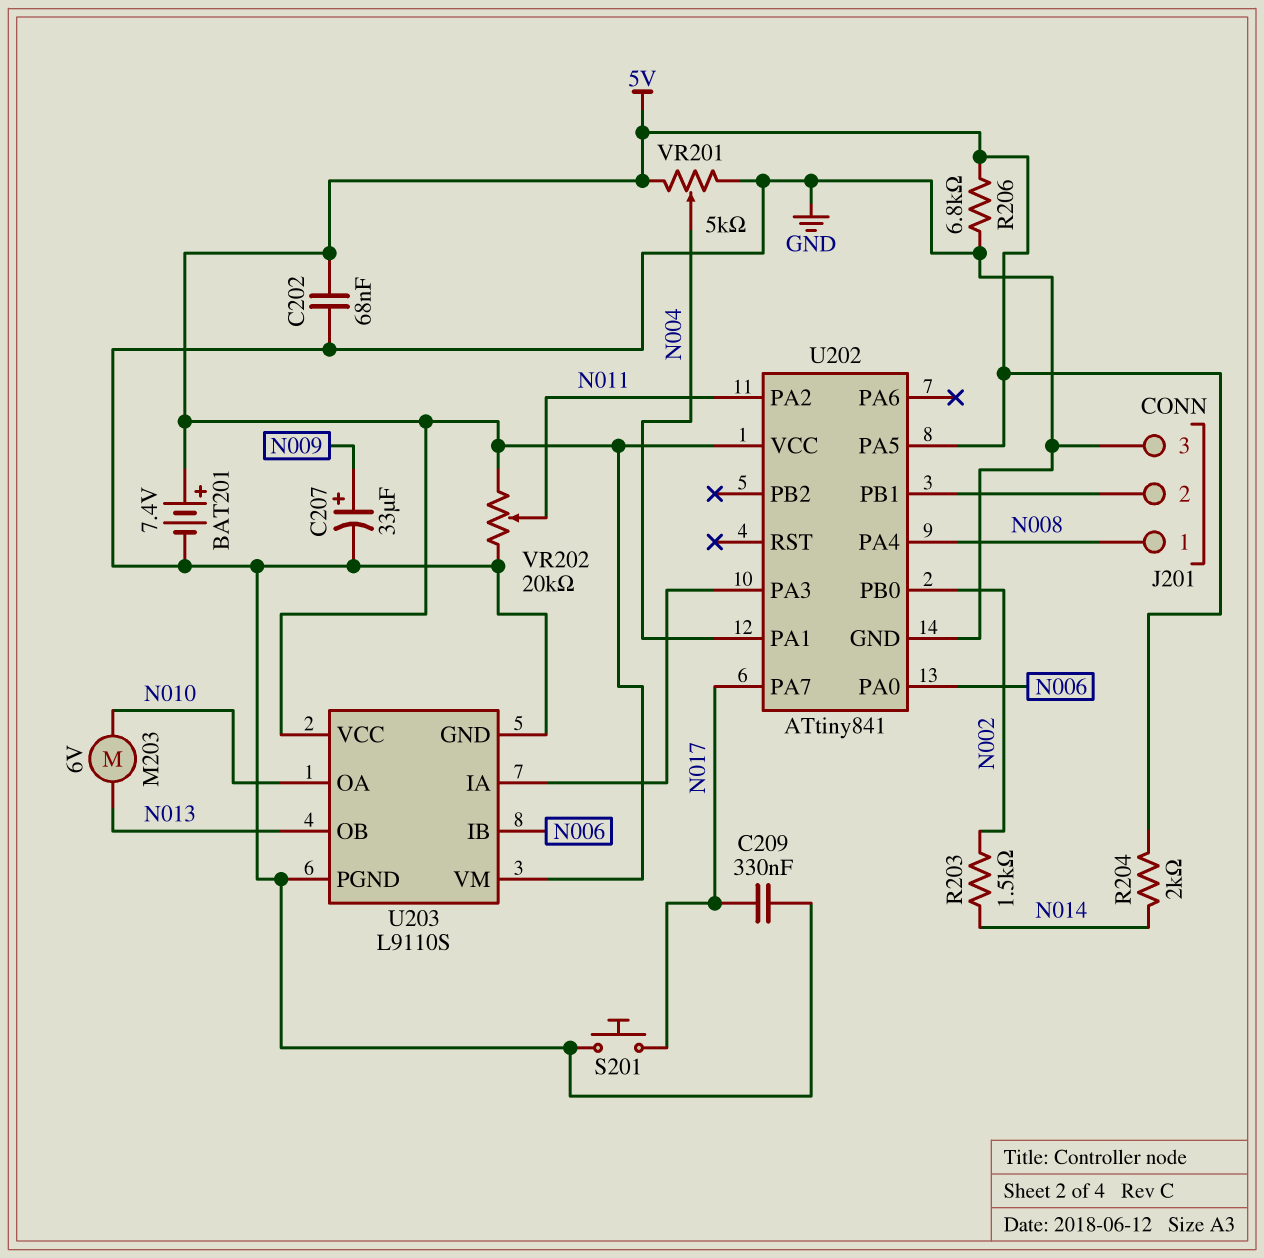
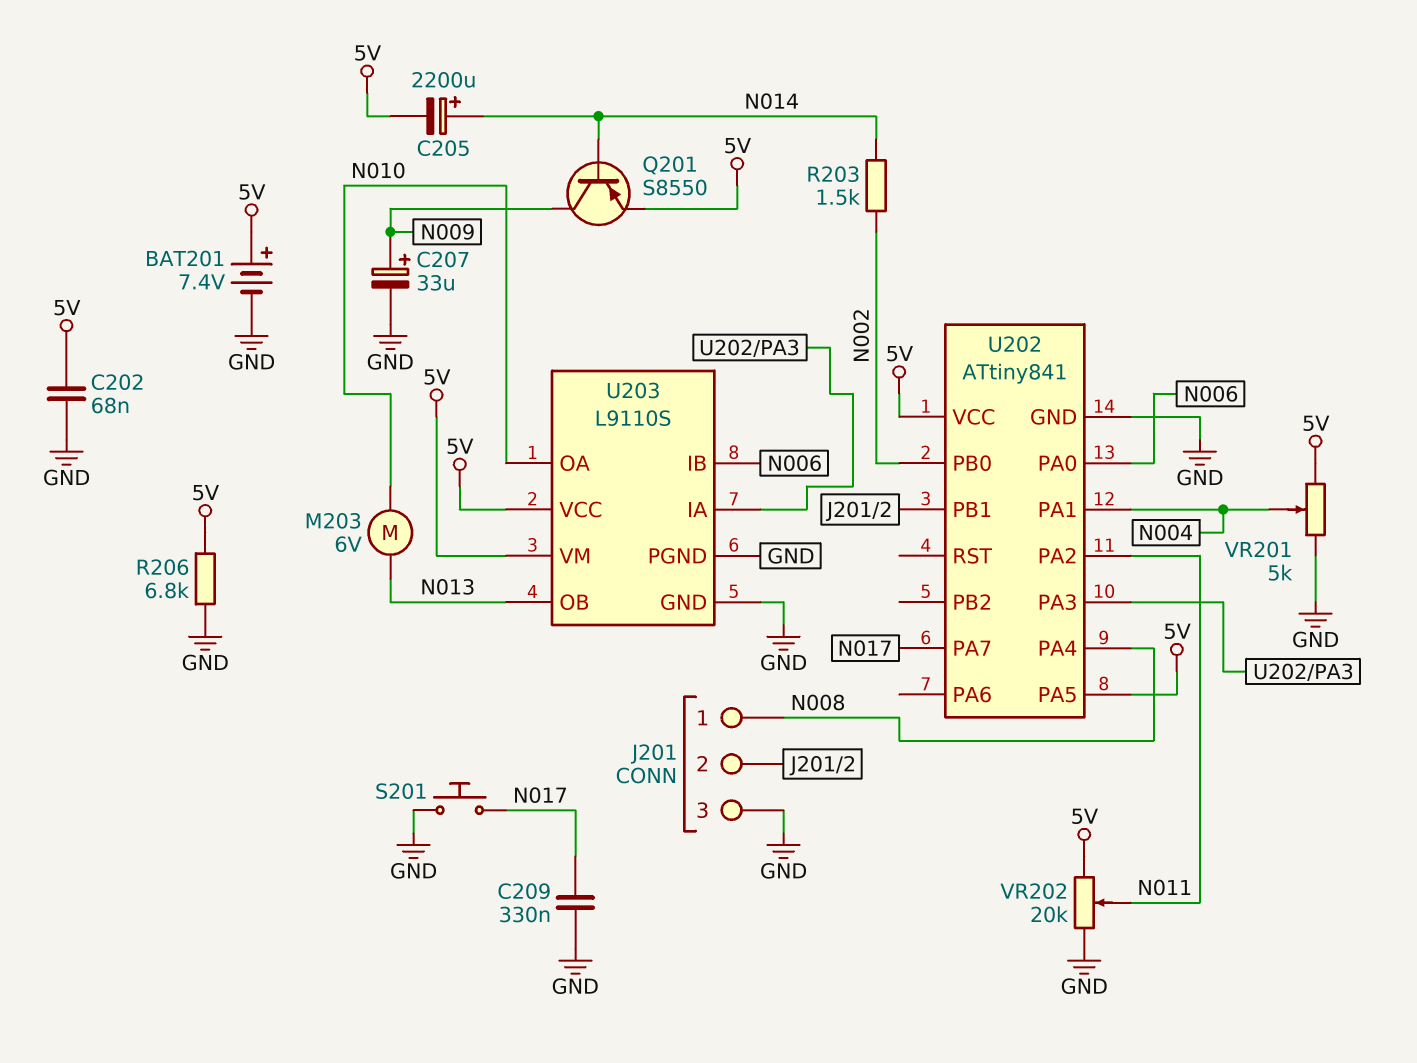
C205: none -> 2200uF (plus N014, minus 5V)
Q201: none -> PNP S8550 (B N014, C N009, E 5V)
R204: 2k (5V, N014) -> none

